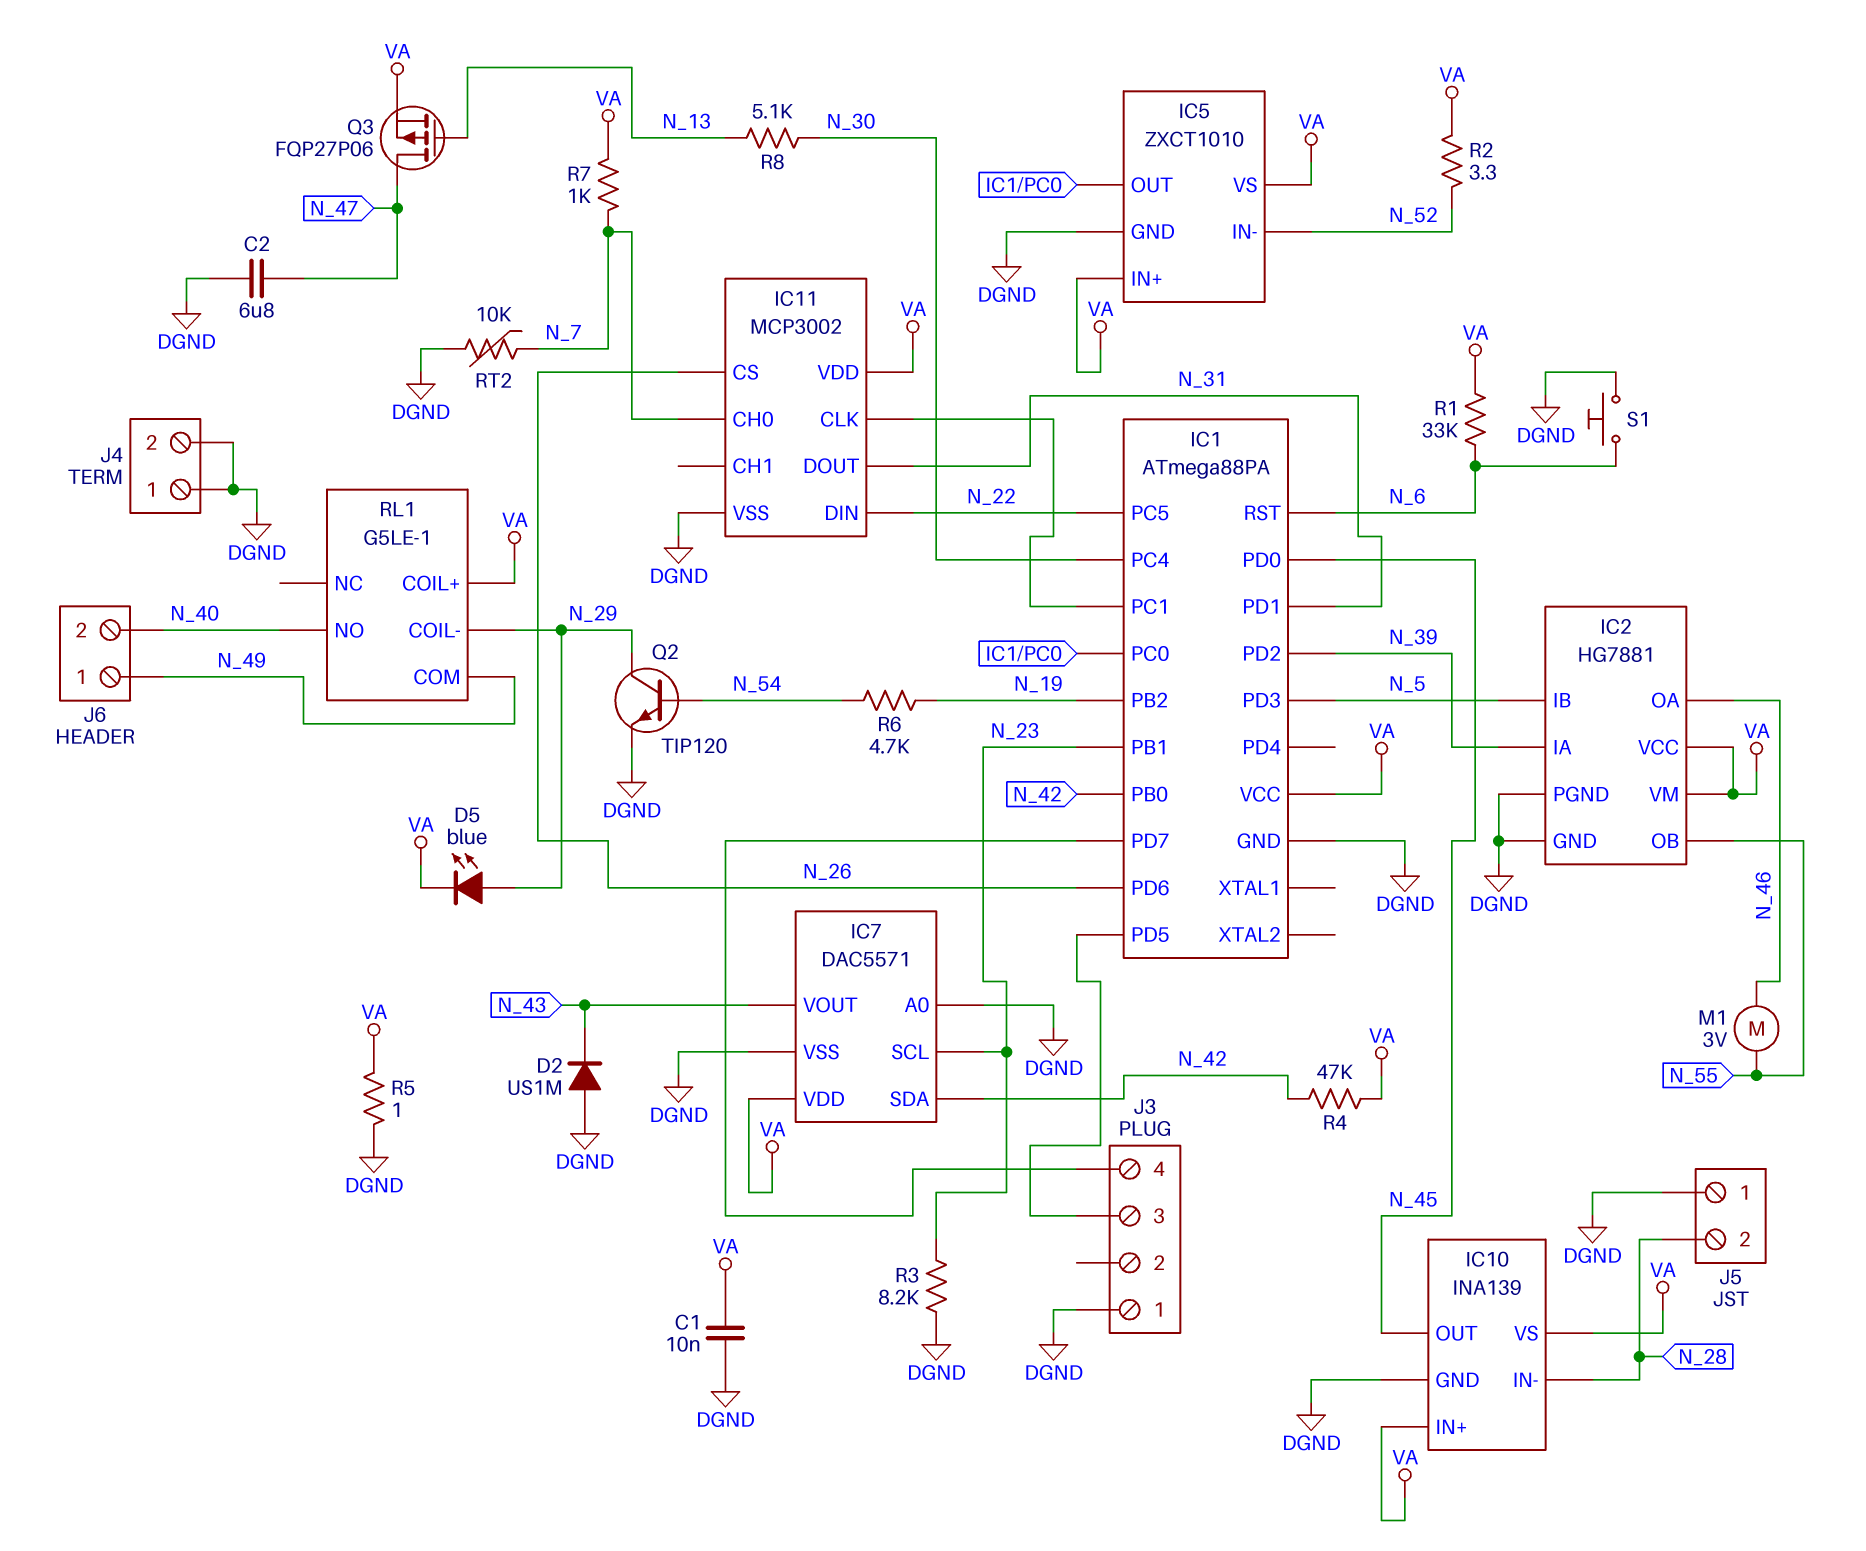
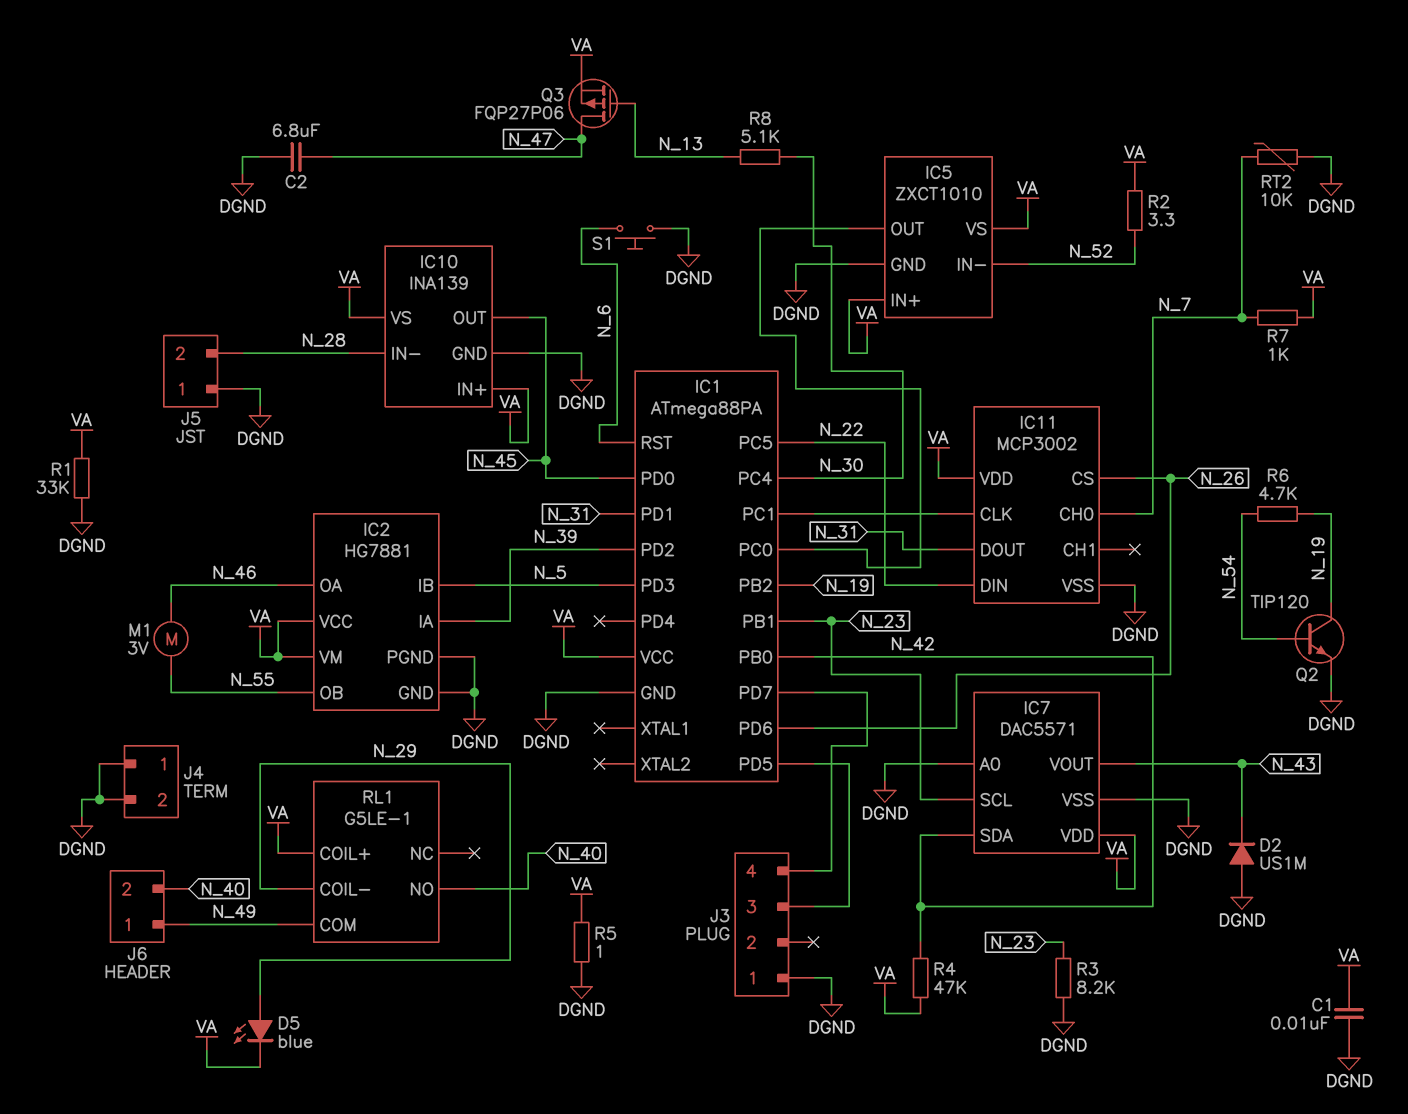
Q2: NPN TIP120 (B N_54, C N_29, E DGND) -> NPN TIP120 (B N_54, C N_19, E DGND)
R1: 33k (N_6, VA) -> 33k (DGND, VA)

